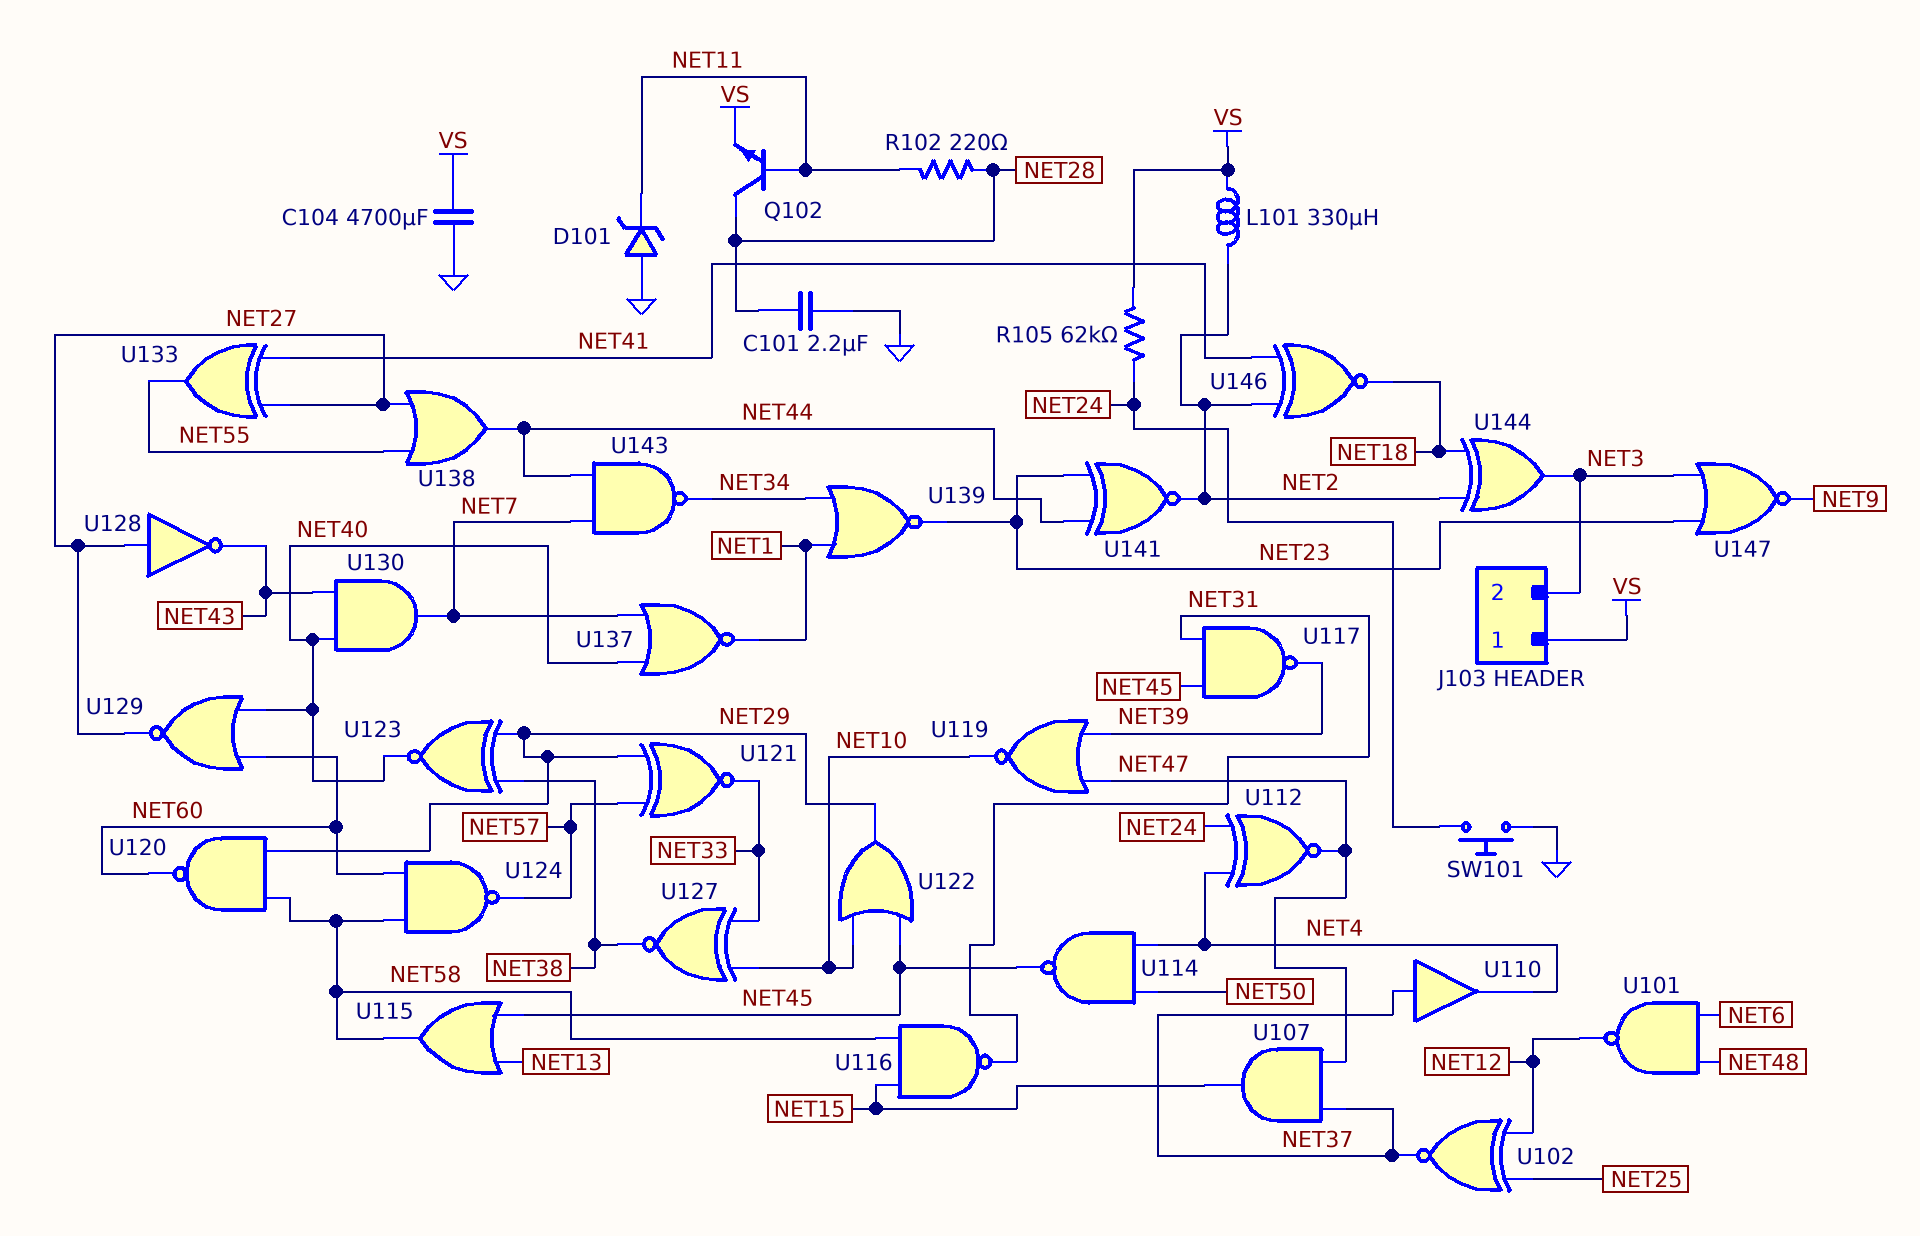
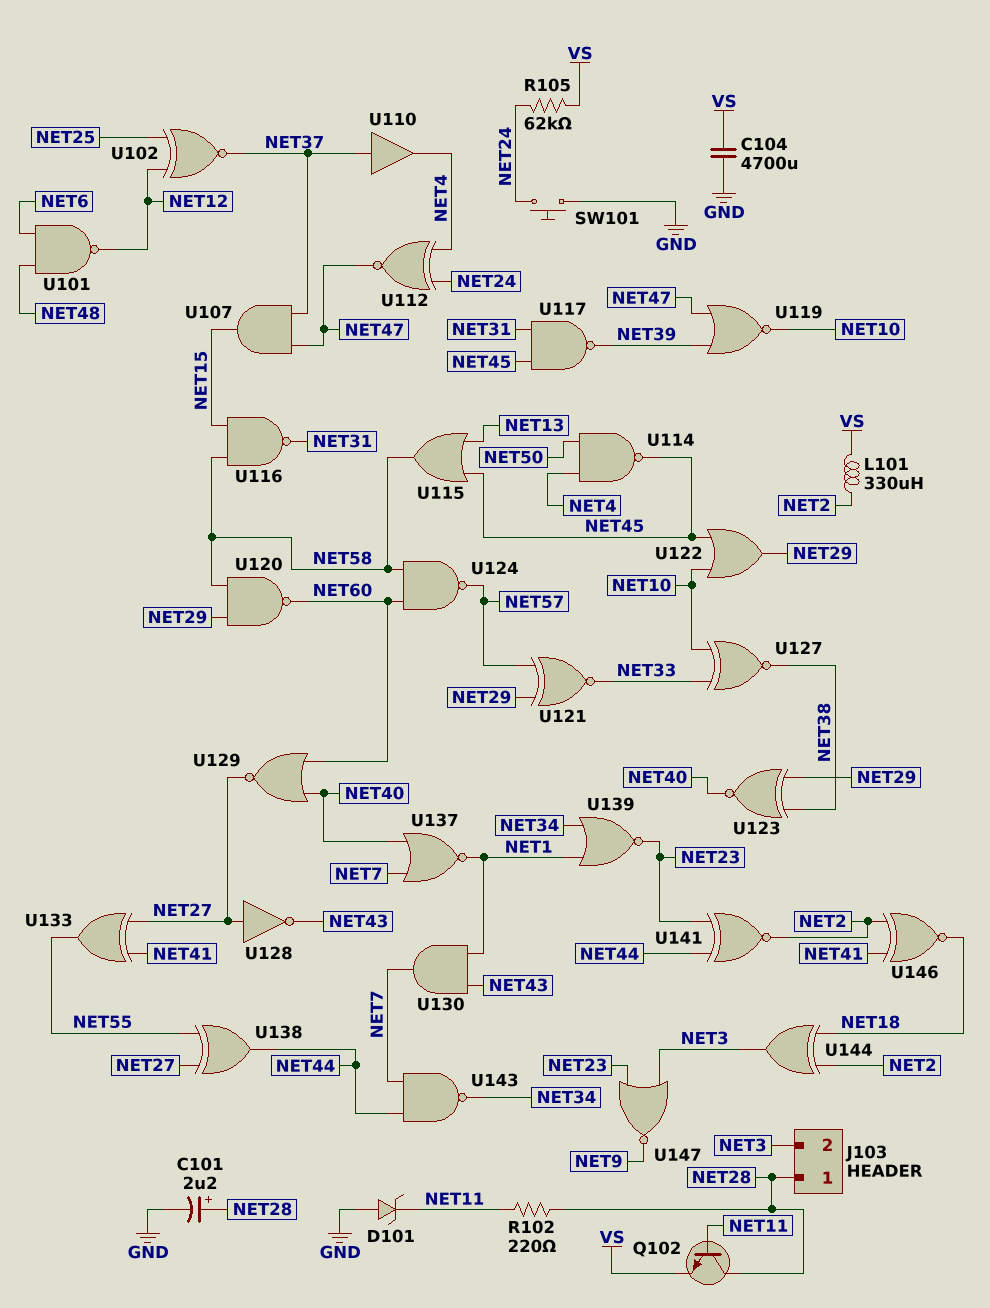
C101: 2.2uF (GND, NET28) -> 2.2uF (plus NET28, minus GND)
J103 pin 1: VS -> NET28
U130: AND (in NET40, in NET43, out NET7) -> AND (in NET1, in NET43, out NET7)
U138: OR (in NET27, in NET55, out NET44) -> XOR (in NET27, in NET55, out NET44)

